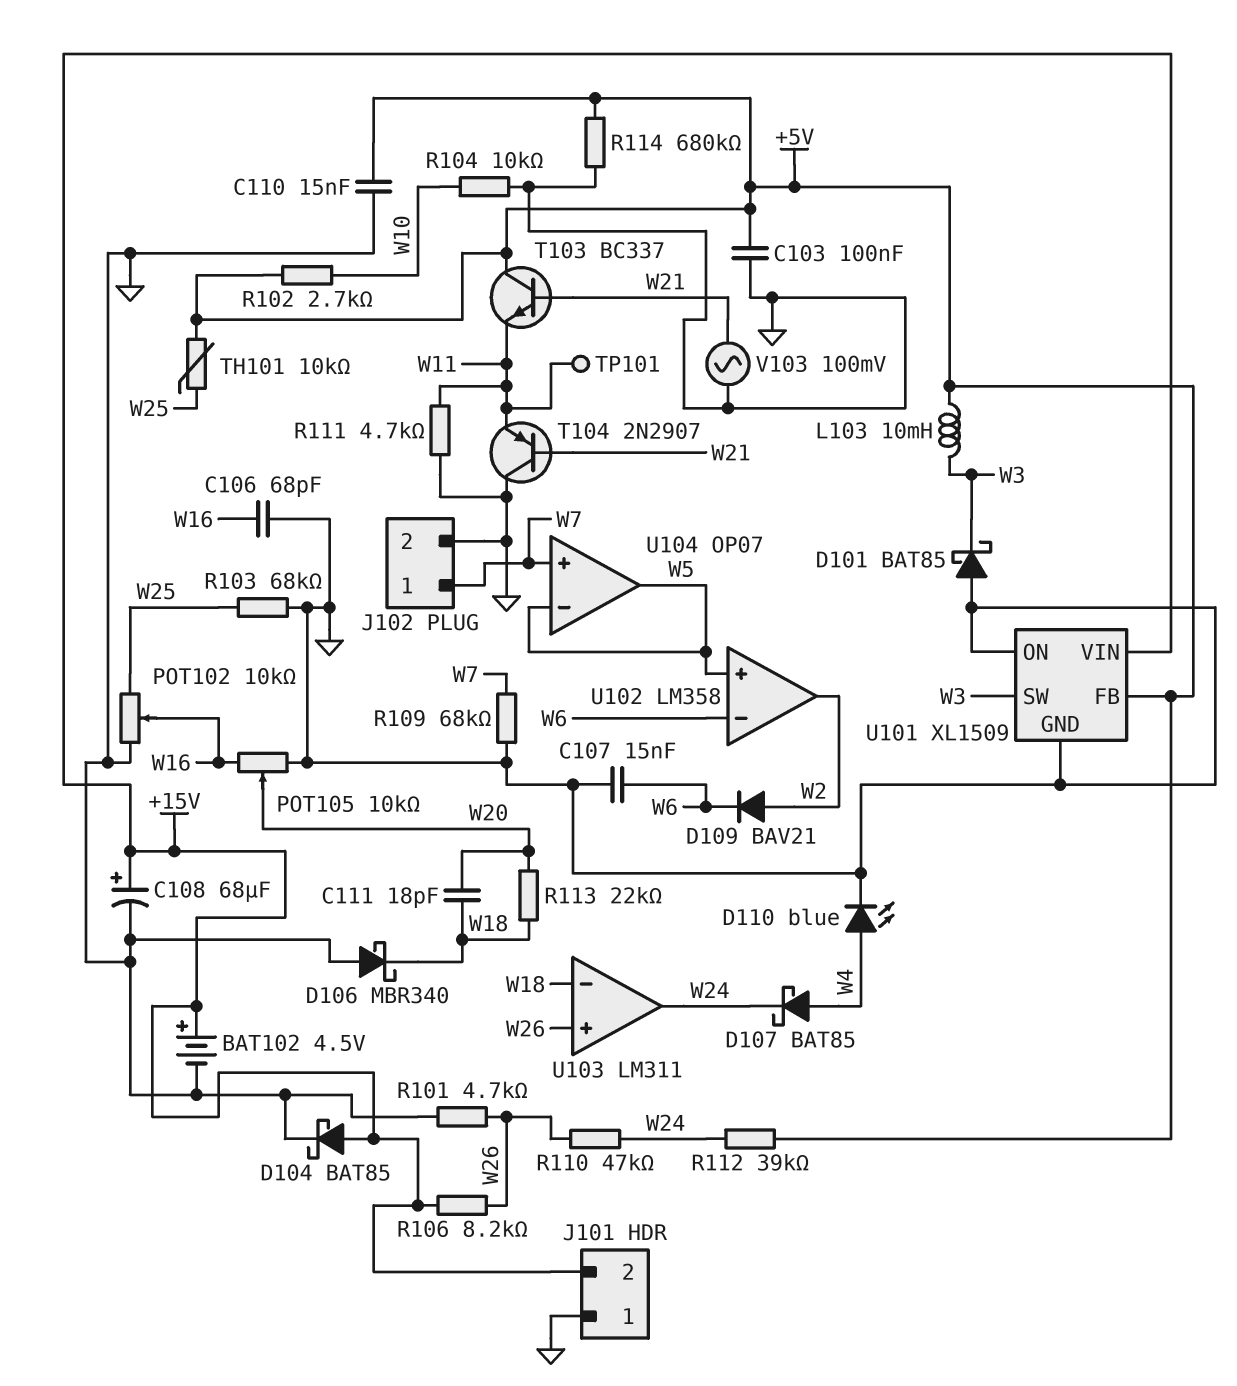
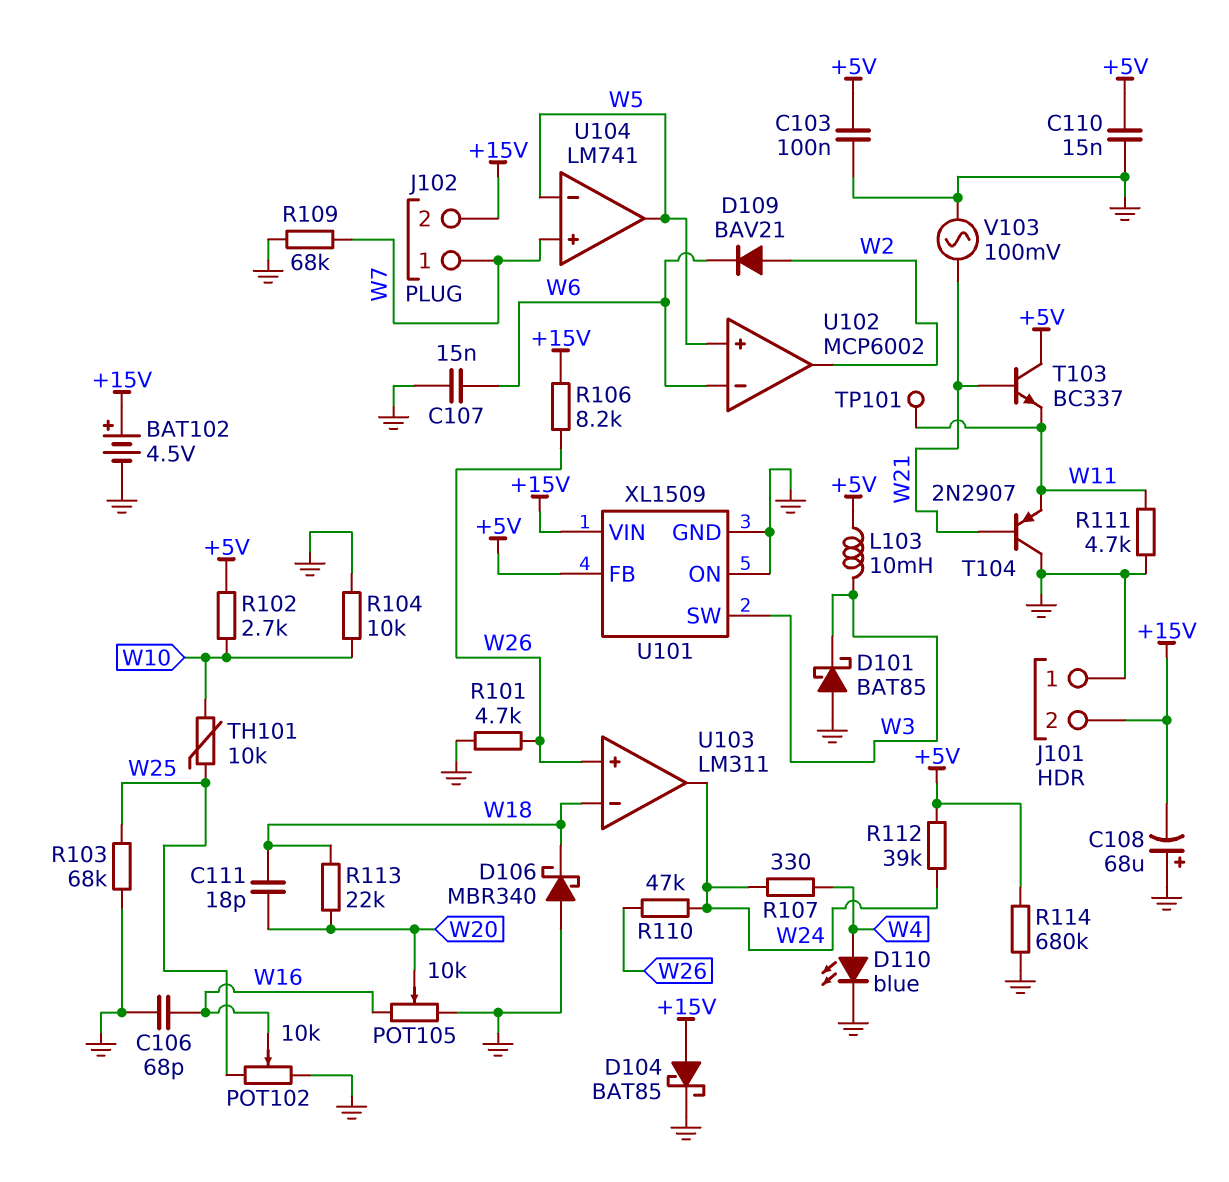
C108: 68uF (plus +15V, minus GND) -> 68uF (plus GND, minus +15V)
D107: schottky BAT85 (A W4, K W24) -> none
J102 pin 2: GND -> +15V
R107: none -> 330 (W4, W24)
TH101: 10k (+5V, W25) -> 10k (W10, W25)
U102: LM358 -> MCP6002
U104: OP07 -> LM741

